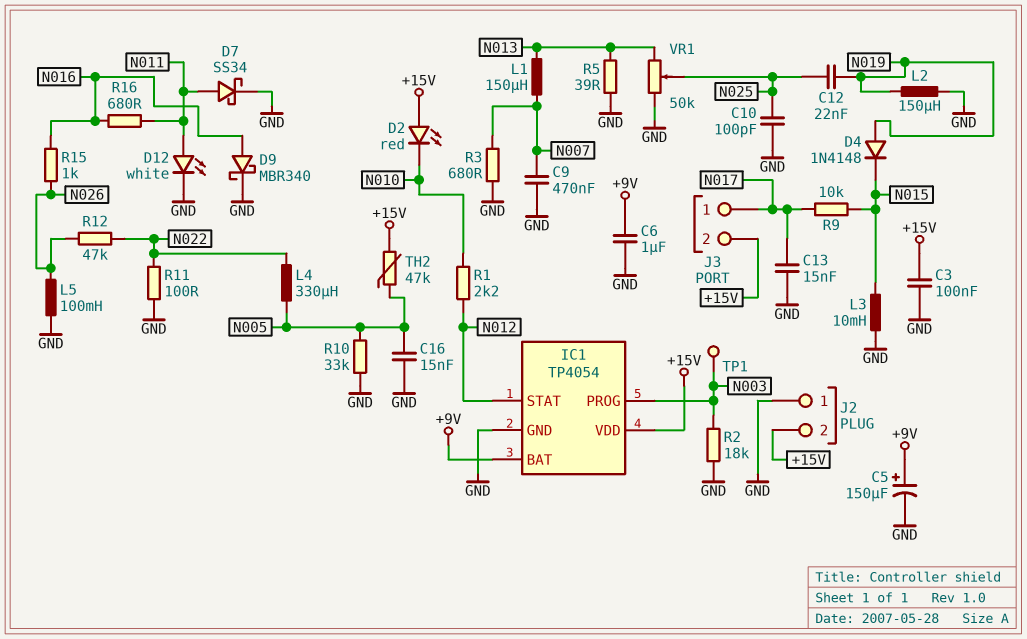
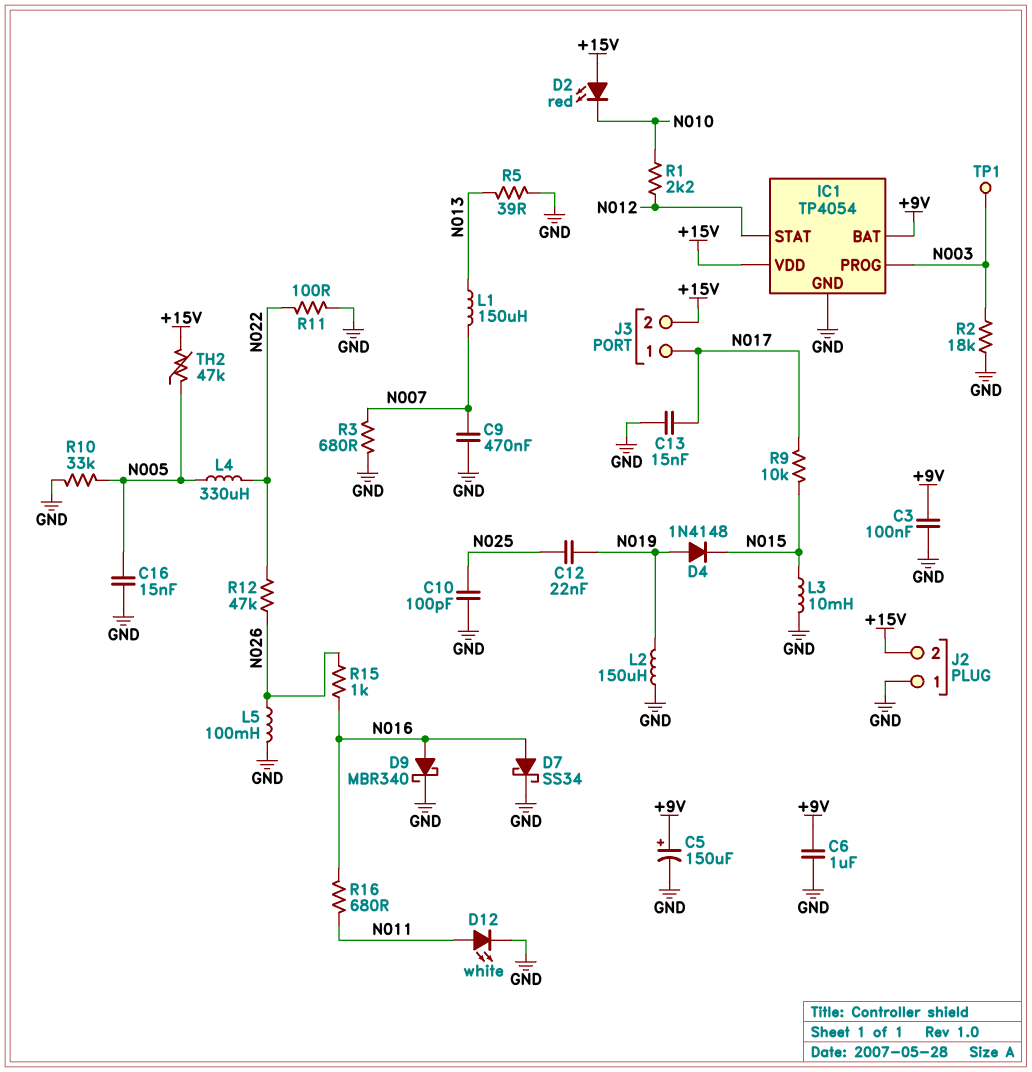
C3: 100nF (+15V, GND) -> 100nF (+9V, GND)
D7: schottky SS34 (A N011, K GND) -> schottky SS34 (A N016, K GND)
VR1: 50k (GND, N013, wiper N025) -> none

